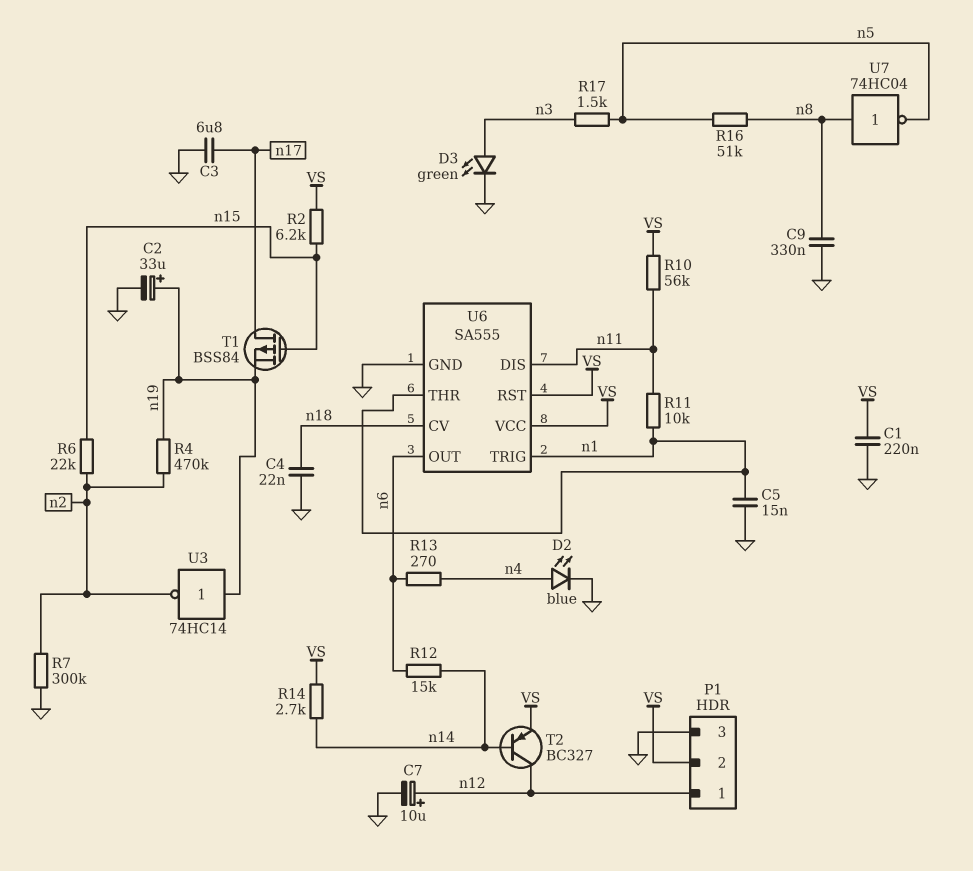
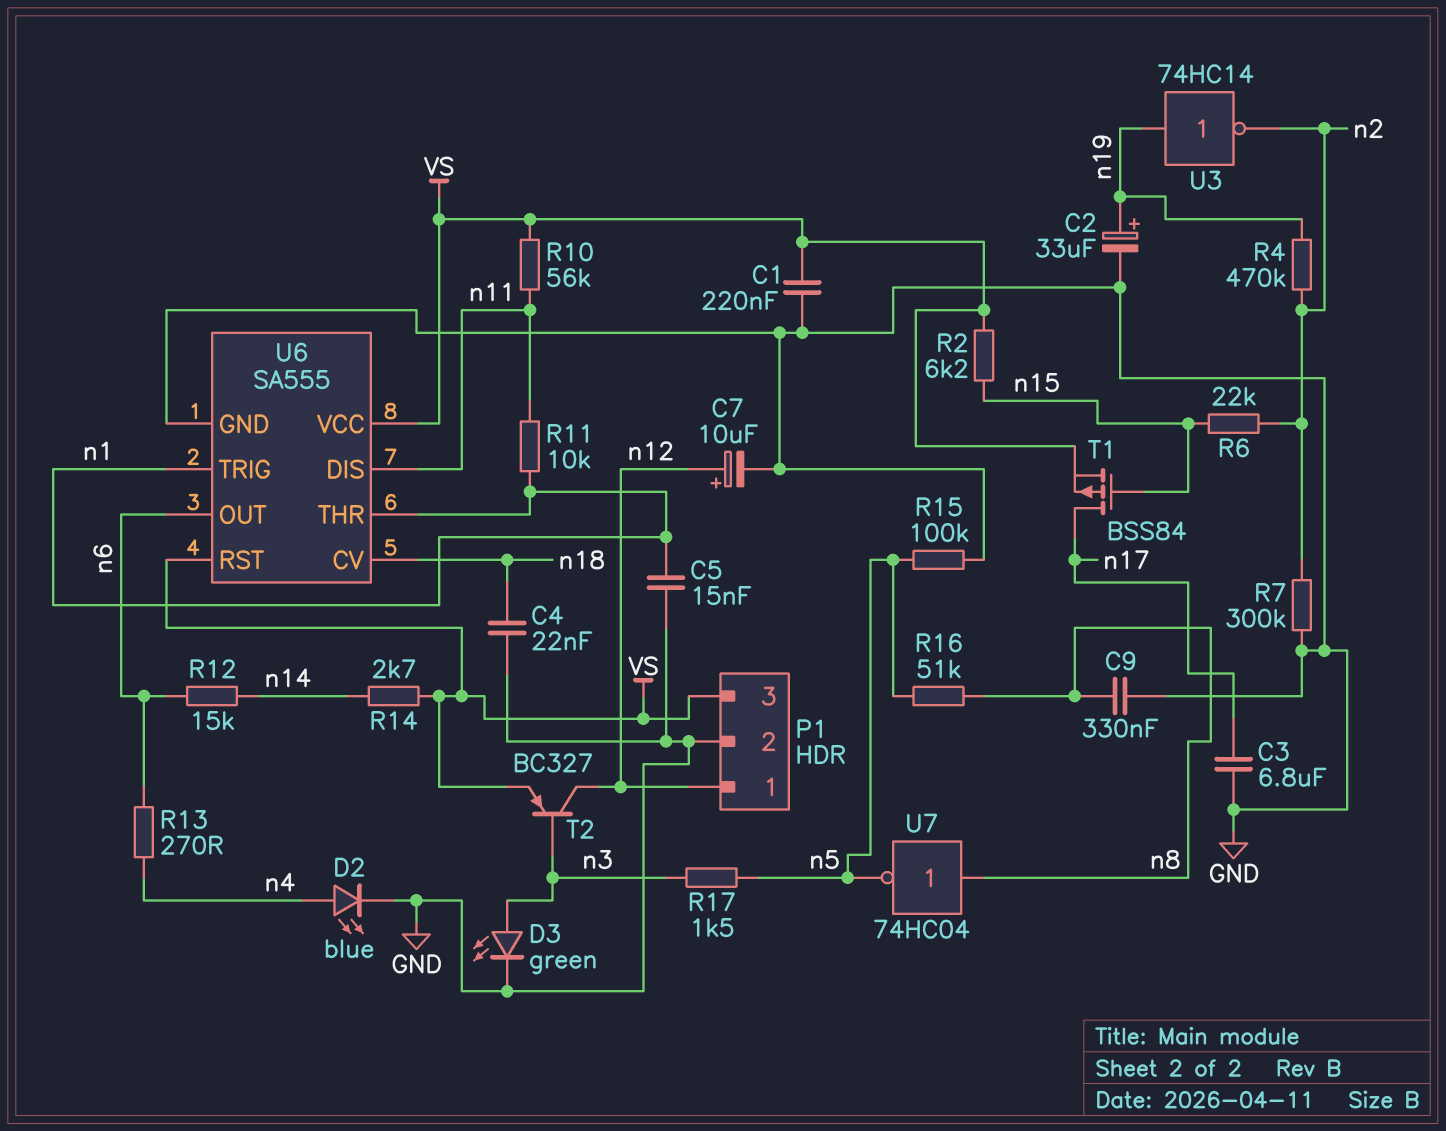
P1 pin 2: VS -> GND
P1 pin 3: GND -> VS
R15: none -> 100k (GND, n5)
T1: PMOS BSS84 (G n15, D n17, S n19) -> PMOS BSS84 (G n15, D n17, S VS)
T2: PNP BC327 (B n14, C n12, E VS) -> PNP BC327 (B n3, C n12, E VS)

